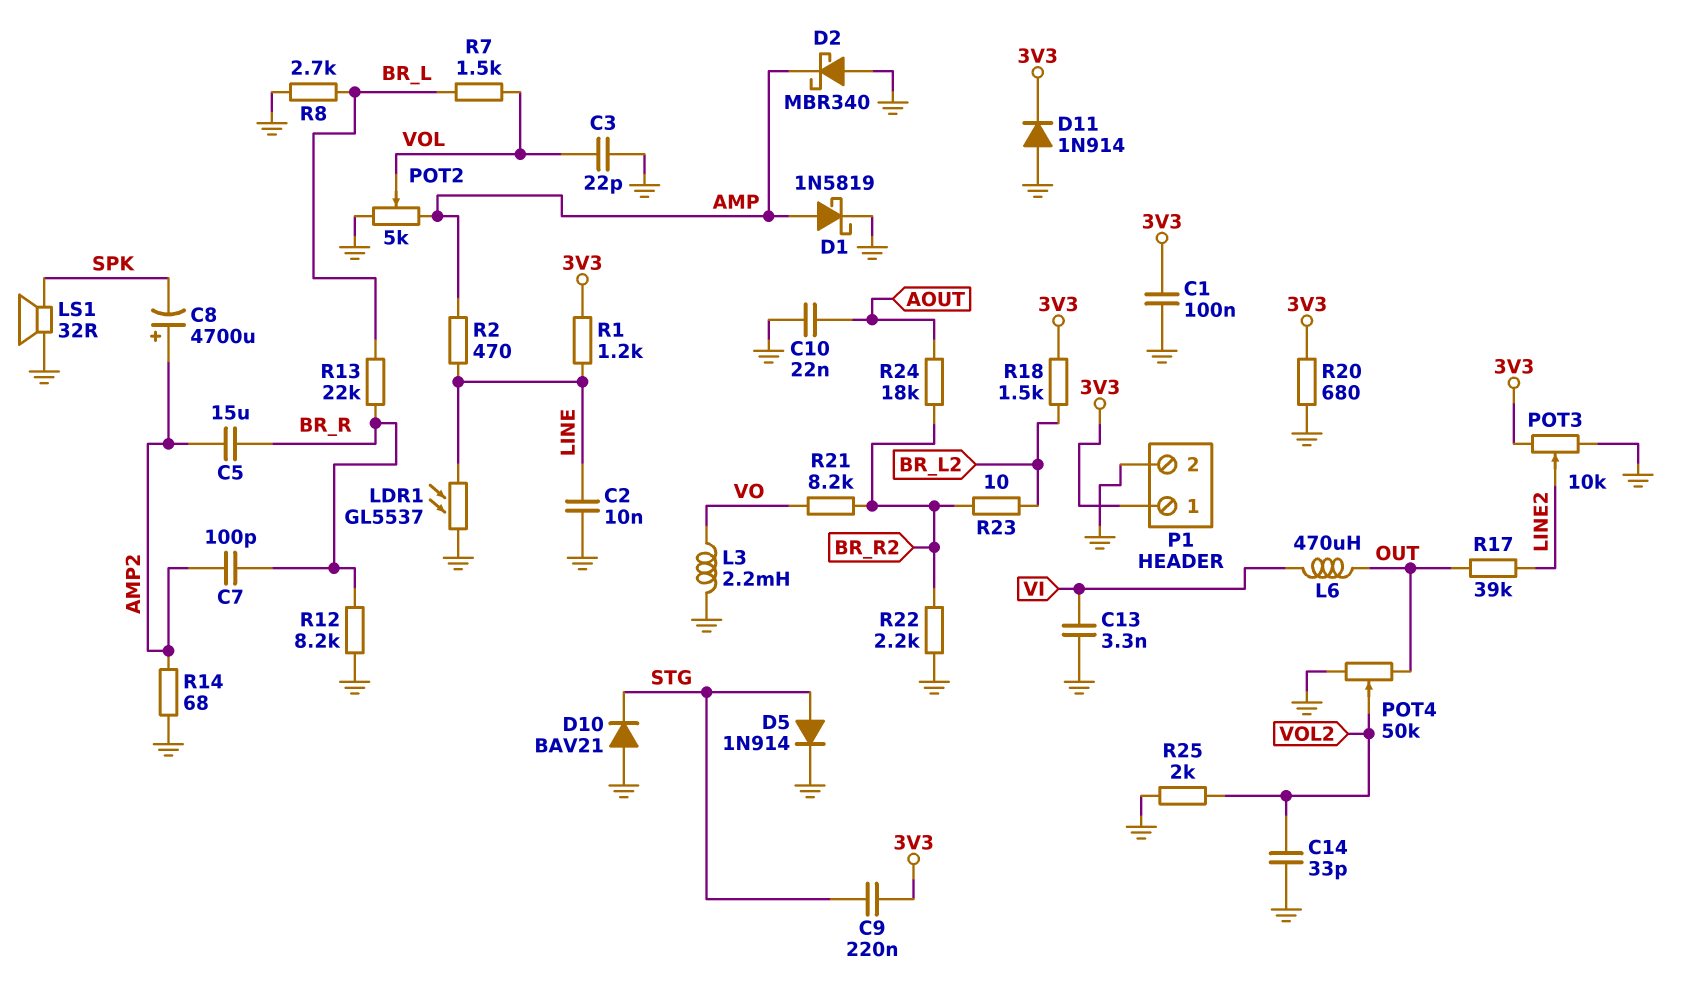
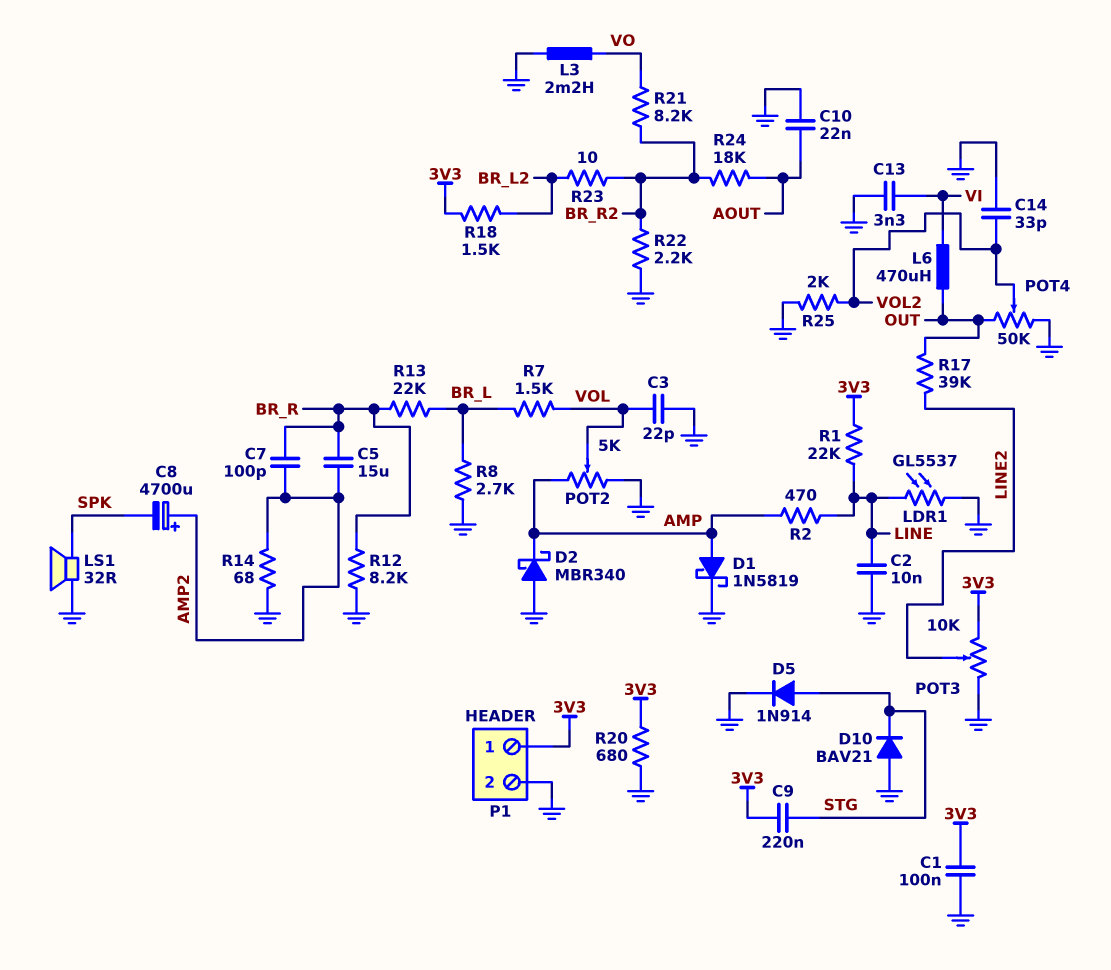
D11: diode 1N914 (A GND, K 3V3) -> none
R1: 1.2k (3V3, LINE) -> 22k (3V3, LINE)

